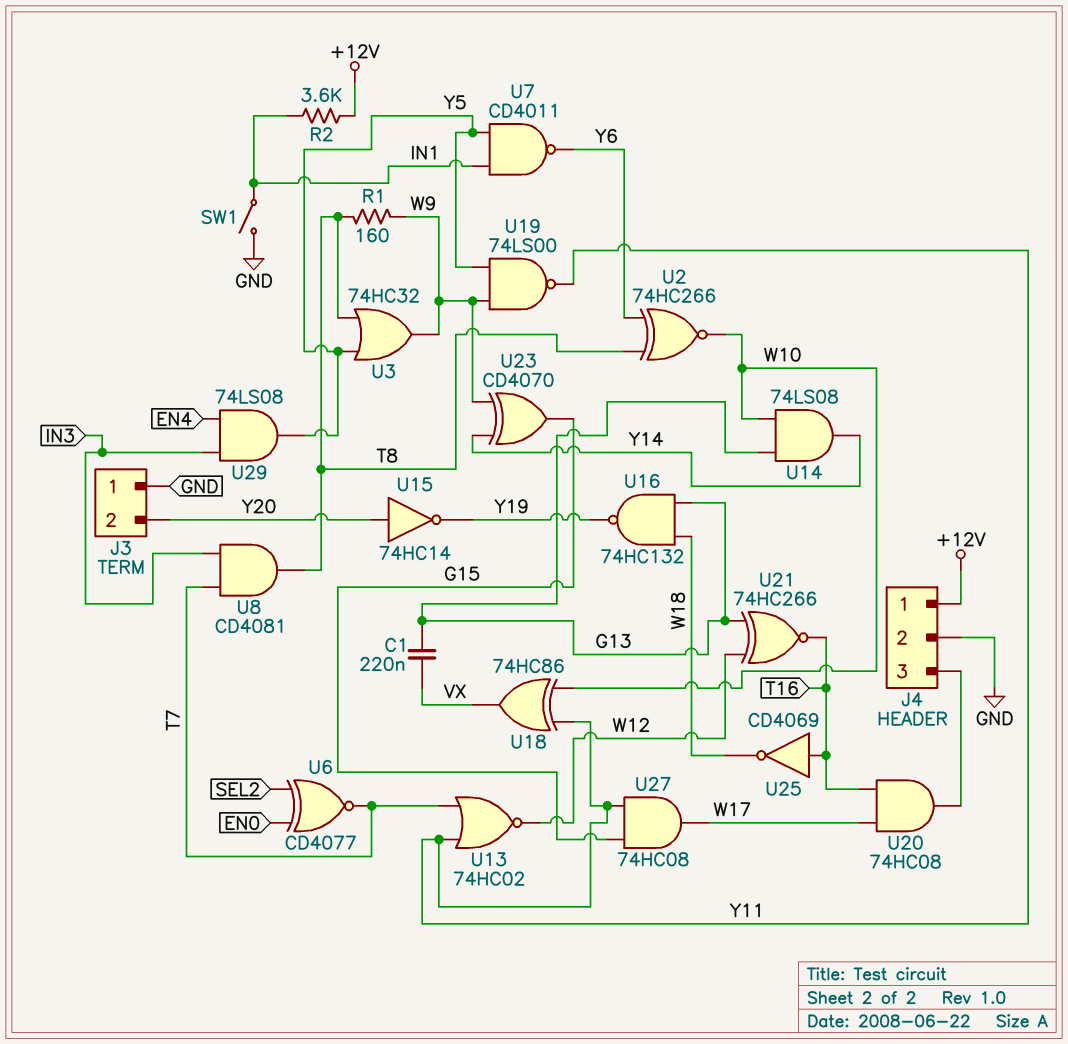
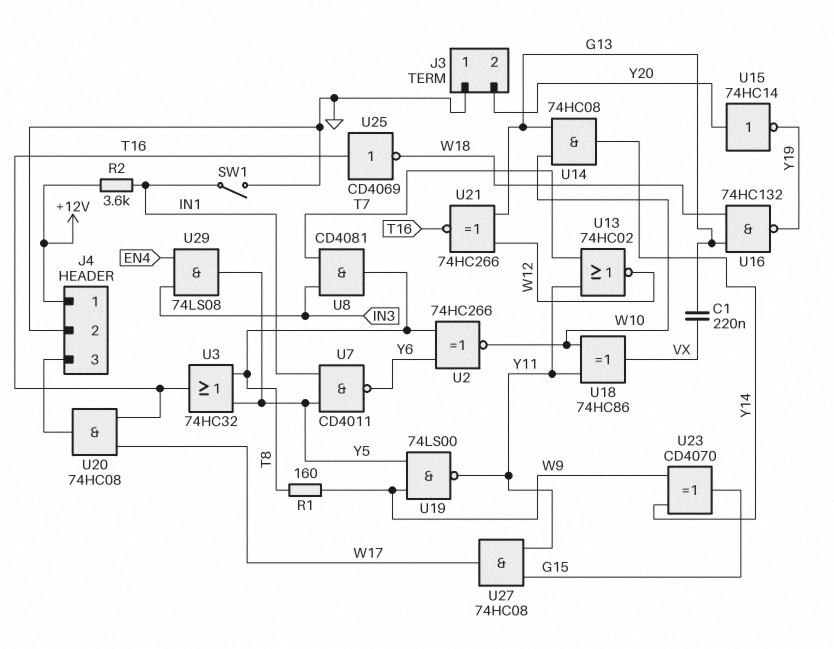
U3: OR 74HC32 (in T8, in Y5, out W9) -> OR 74HC32 (in T8, in Y5, out T16)
U6: XNOR CD4077 (in EN0, in SEL2, out T7) -> none
U14: AND 74LS08 (in G13, in W10, out Y14) -> AND 74HC08 (in G13, in W10, out Y14)

